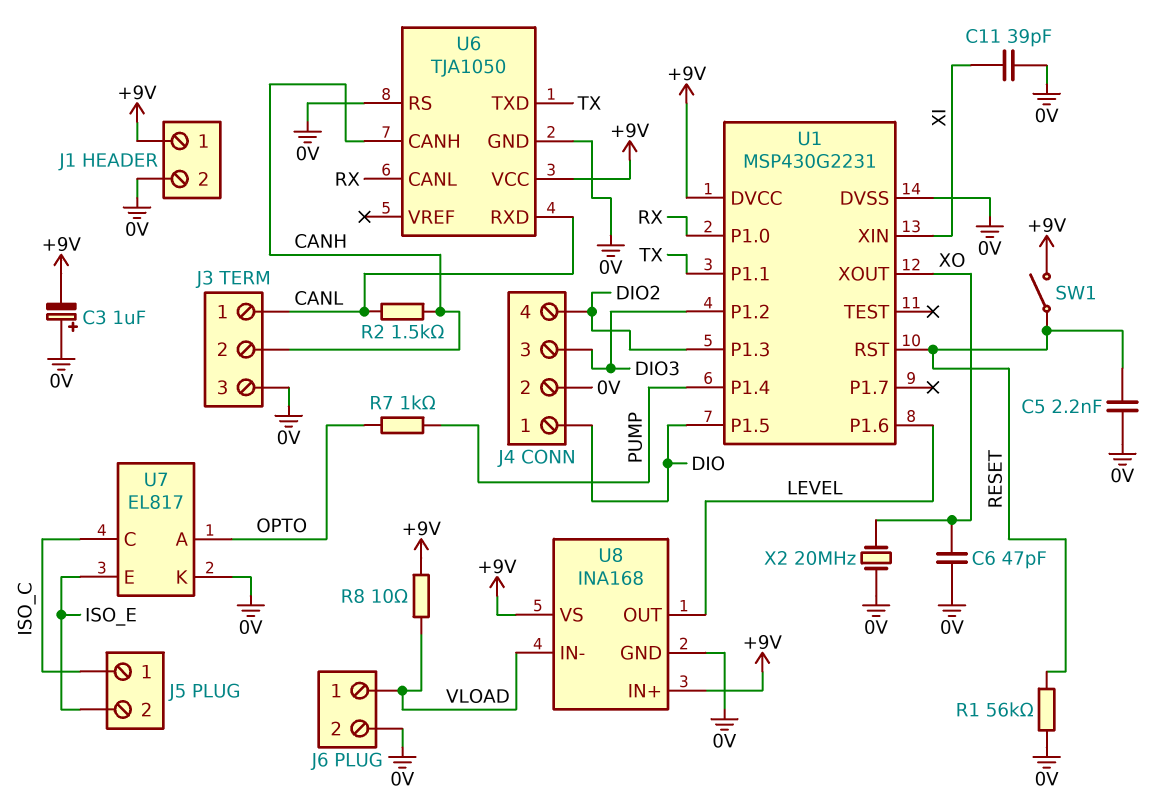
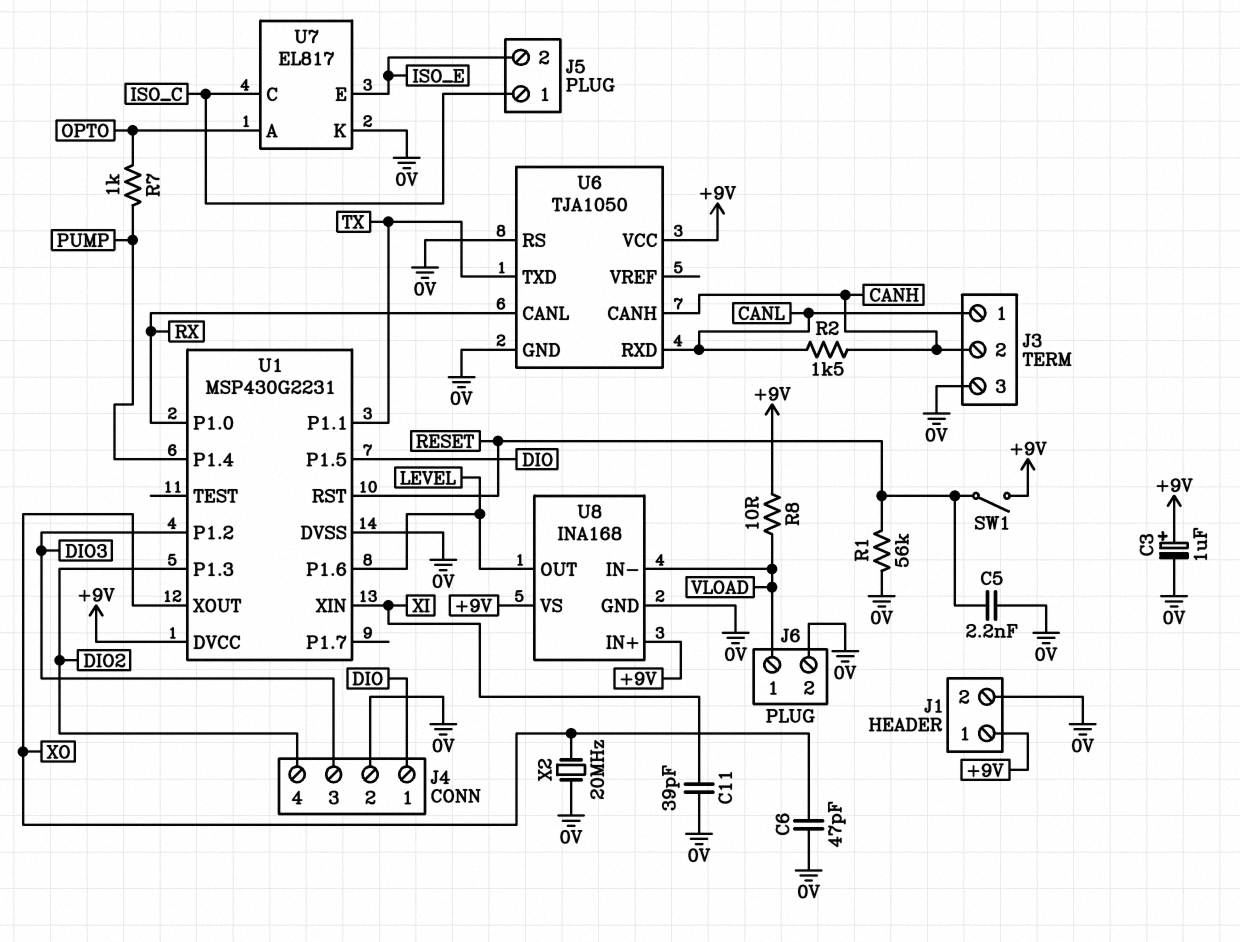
C3: 1uF (plus 0V, minus +9V) -> 1uF (plus +9V, minus 0V)

